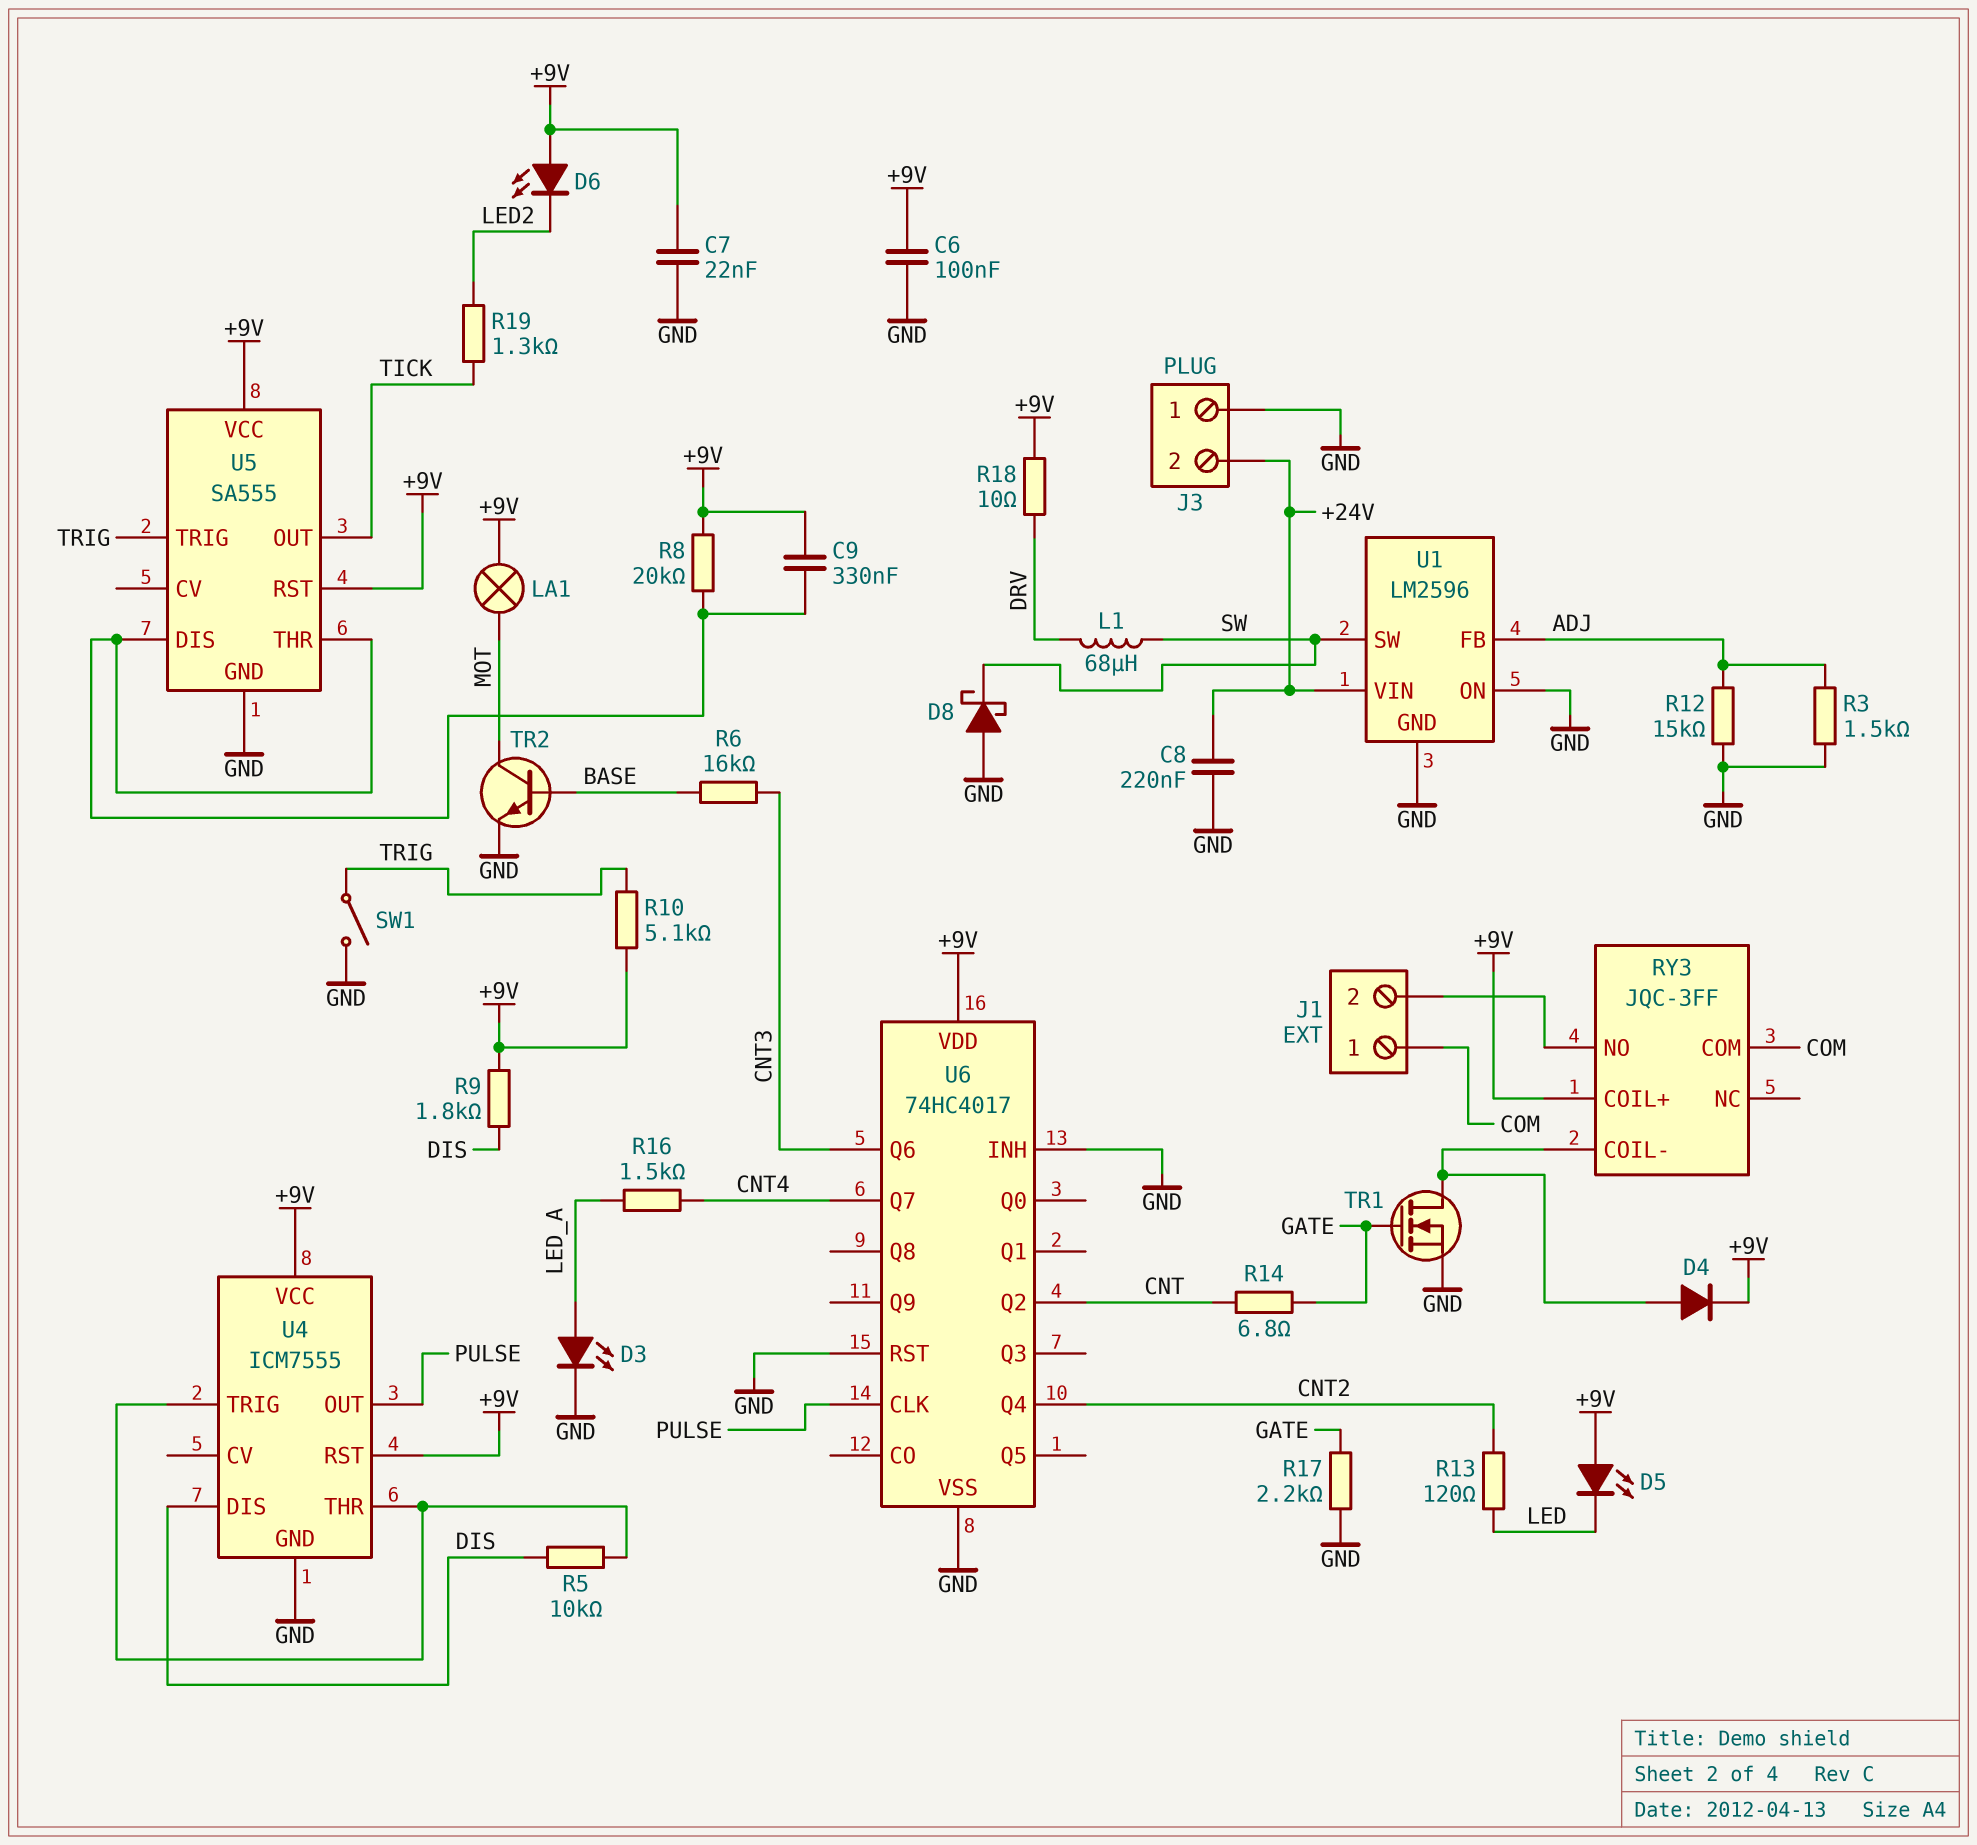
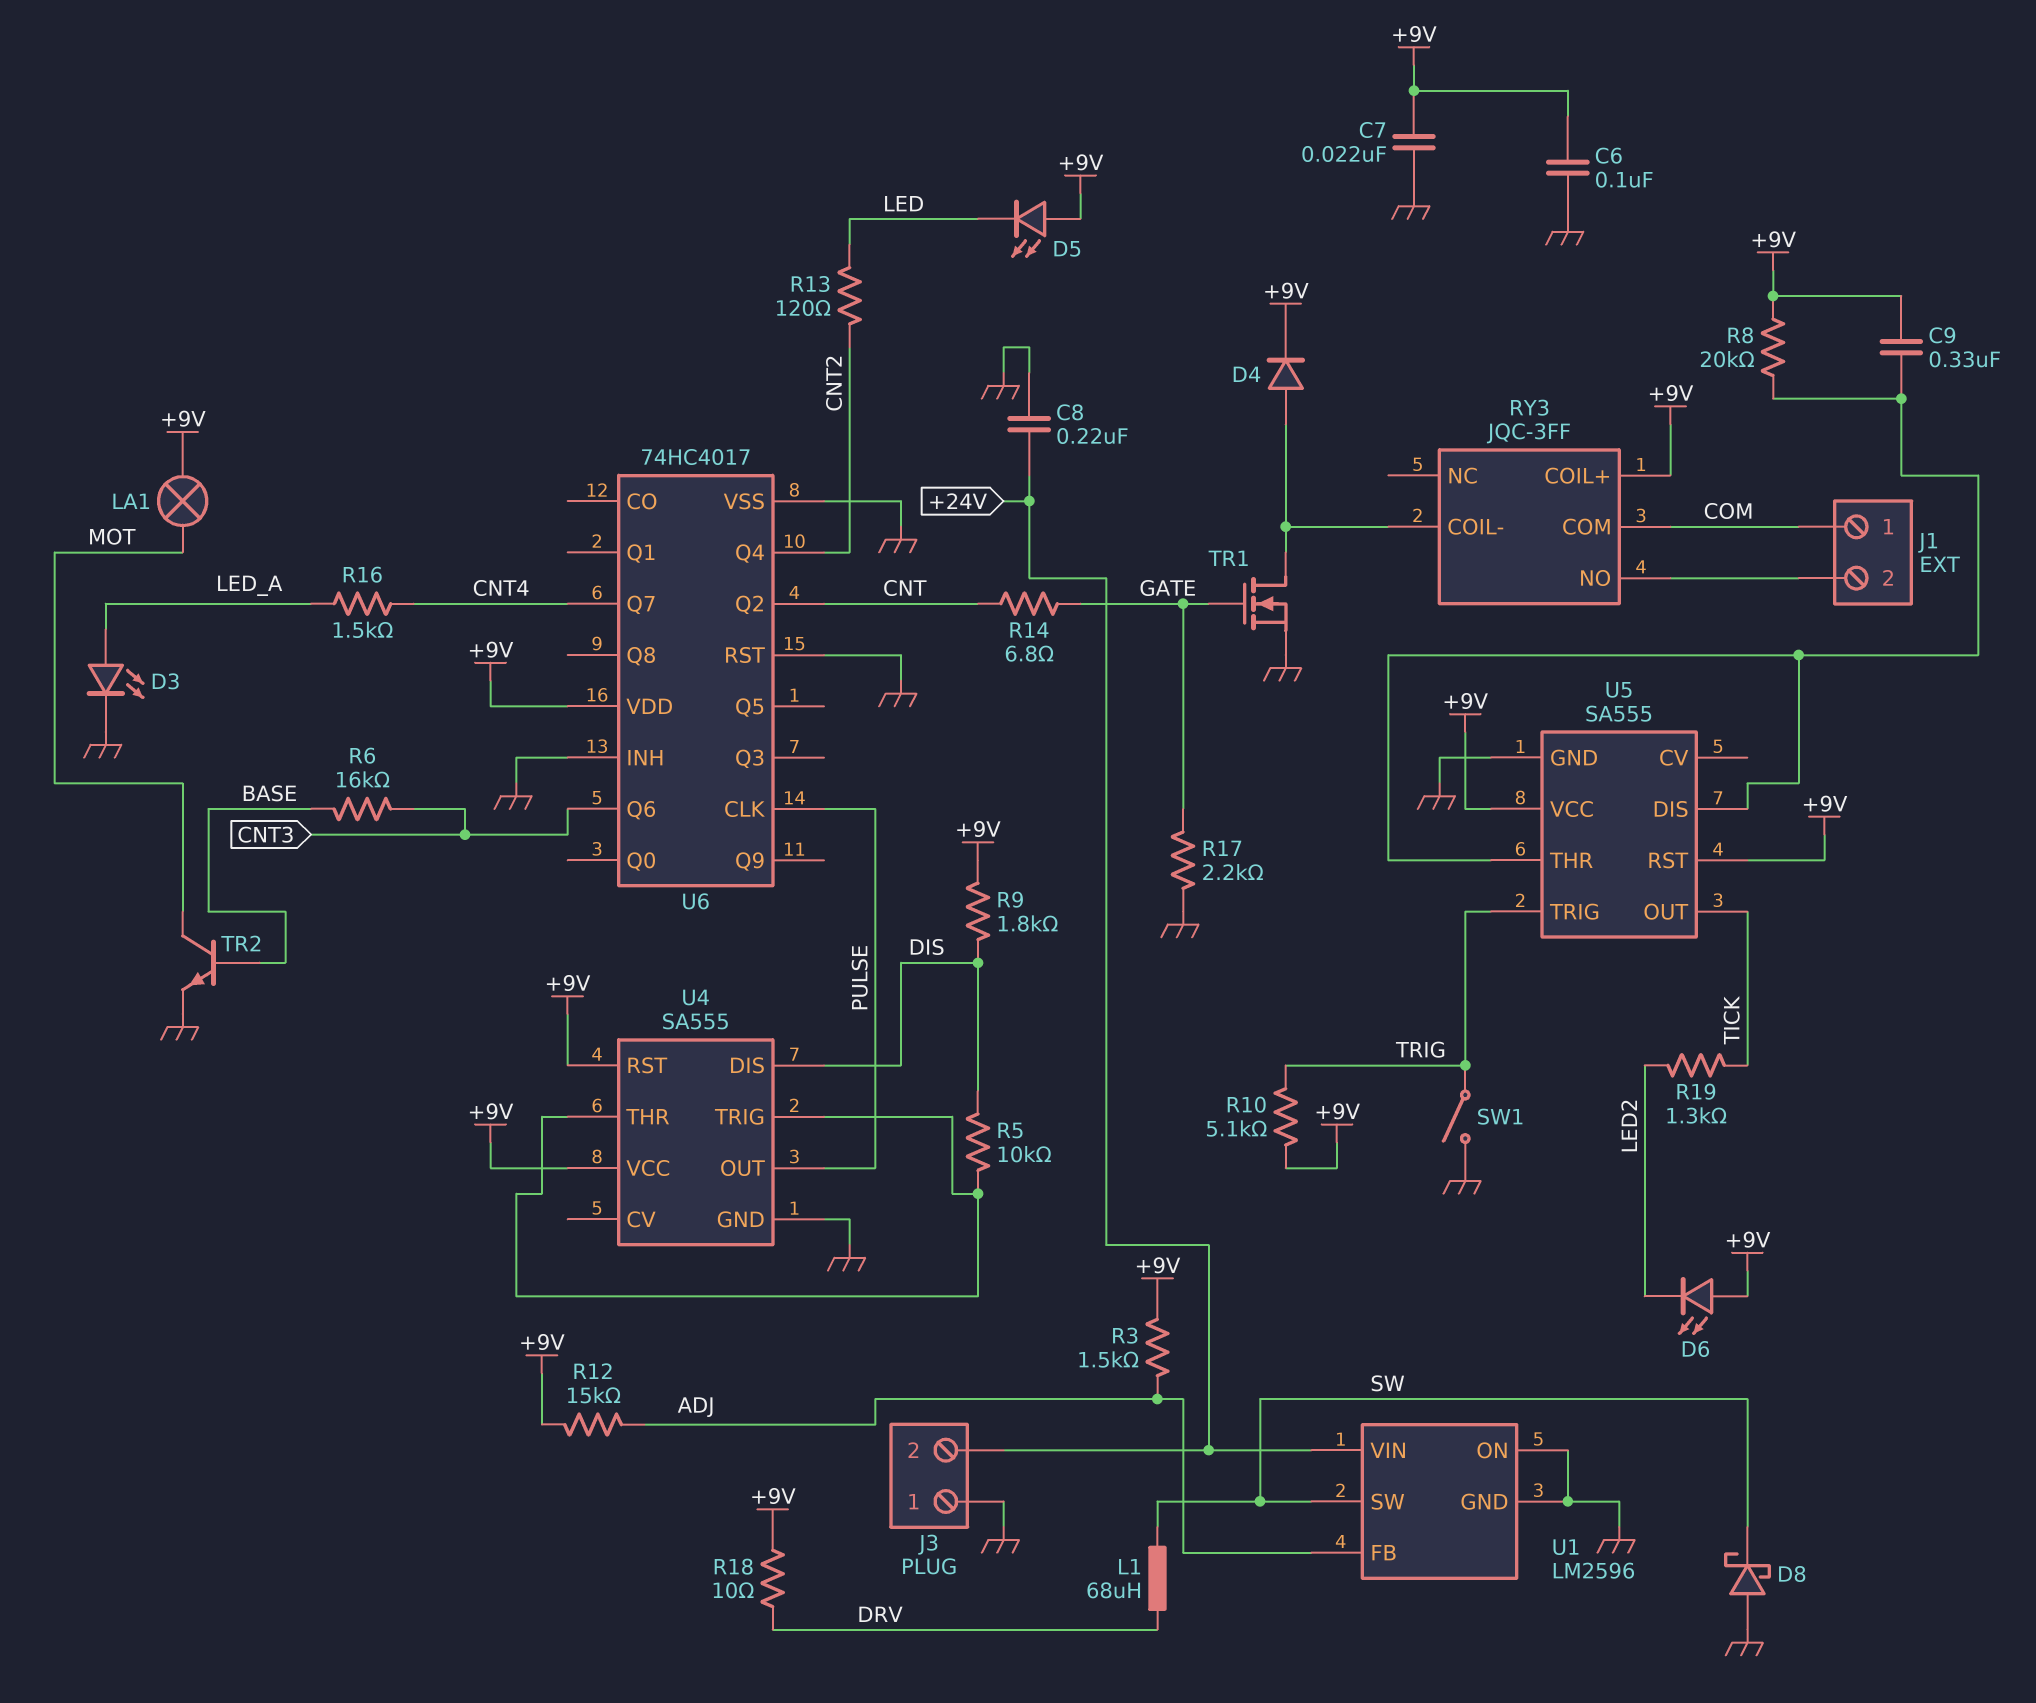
R3: 1.5k (ADJ, GND) -> 1.5k (+9V, ADJ)
R12: 15k (ADJ, GND) -> 15k (+9V, ADJ)
U4: ICM7555 -> SA555

